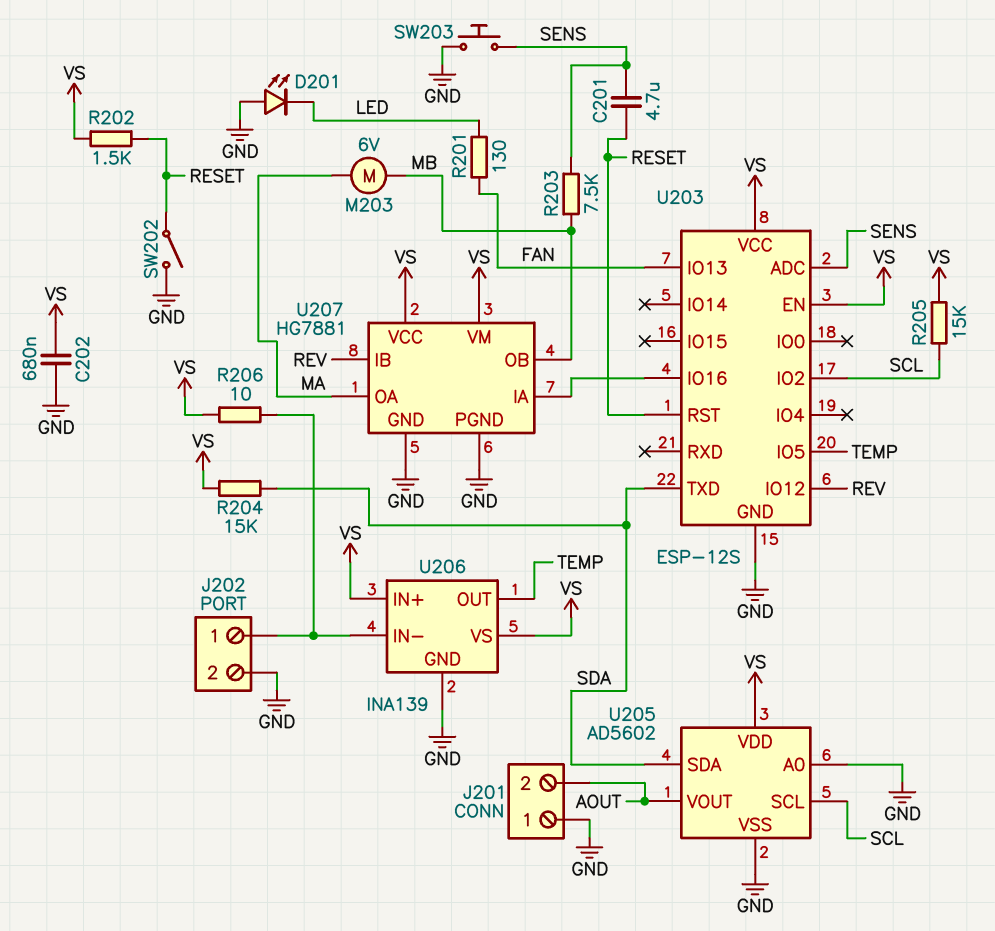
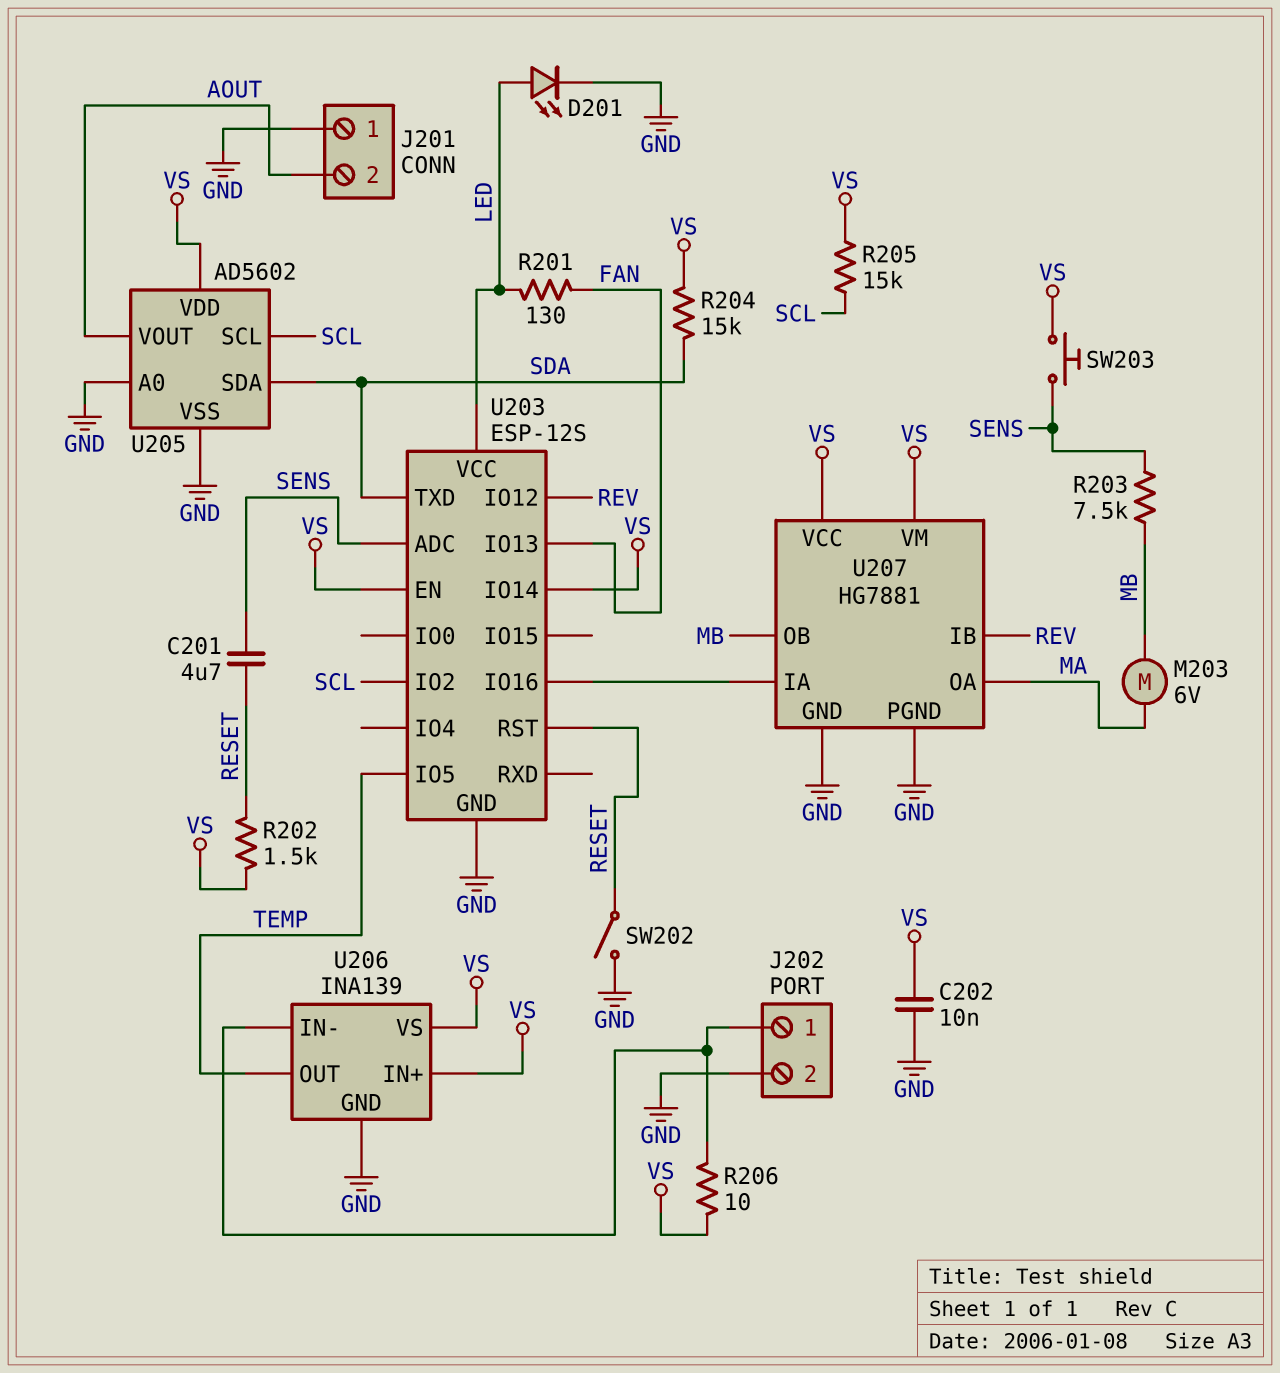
C202: 680nF (GND, VS) -> 10nF (GND, VS)
D201: LED (A GND, K LED) -> LED (A LED, K GND)
SW203: button (GND, SENS) -> button (SENS, VS)
U203 pin IO14: none -> VS
U203 pin VCC: VS -> LED

